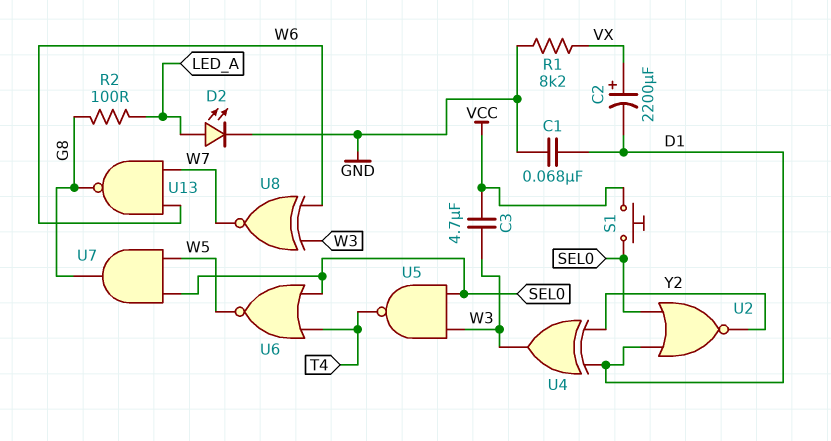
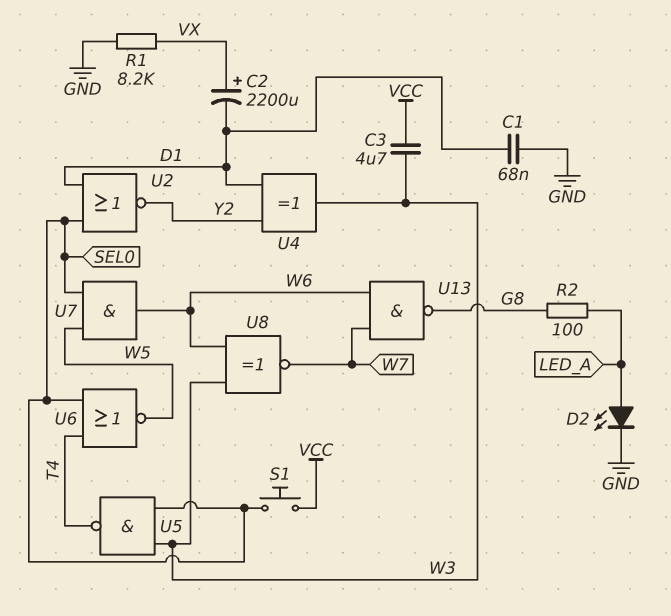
U7: AND (in SEL0, in W5, out G8) -> AND (in SEL0, in W5, out W6)

